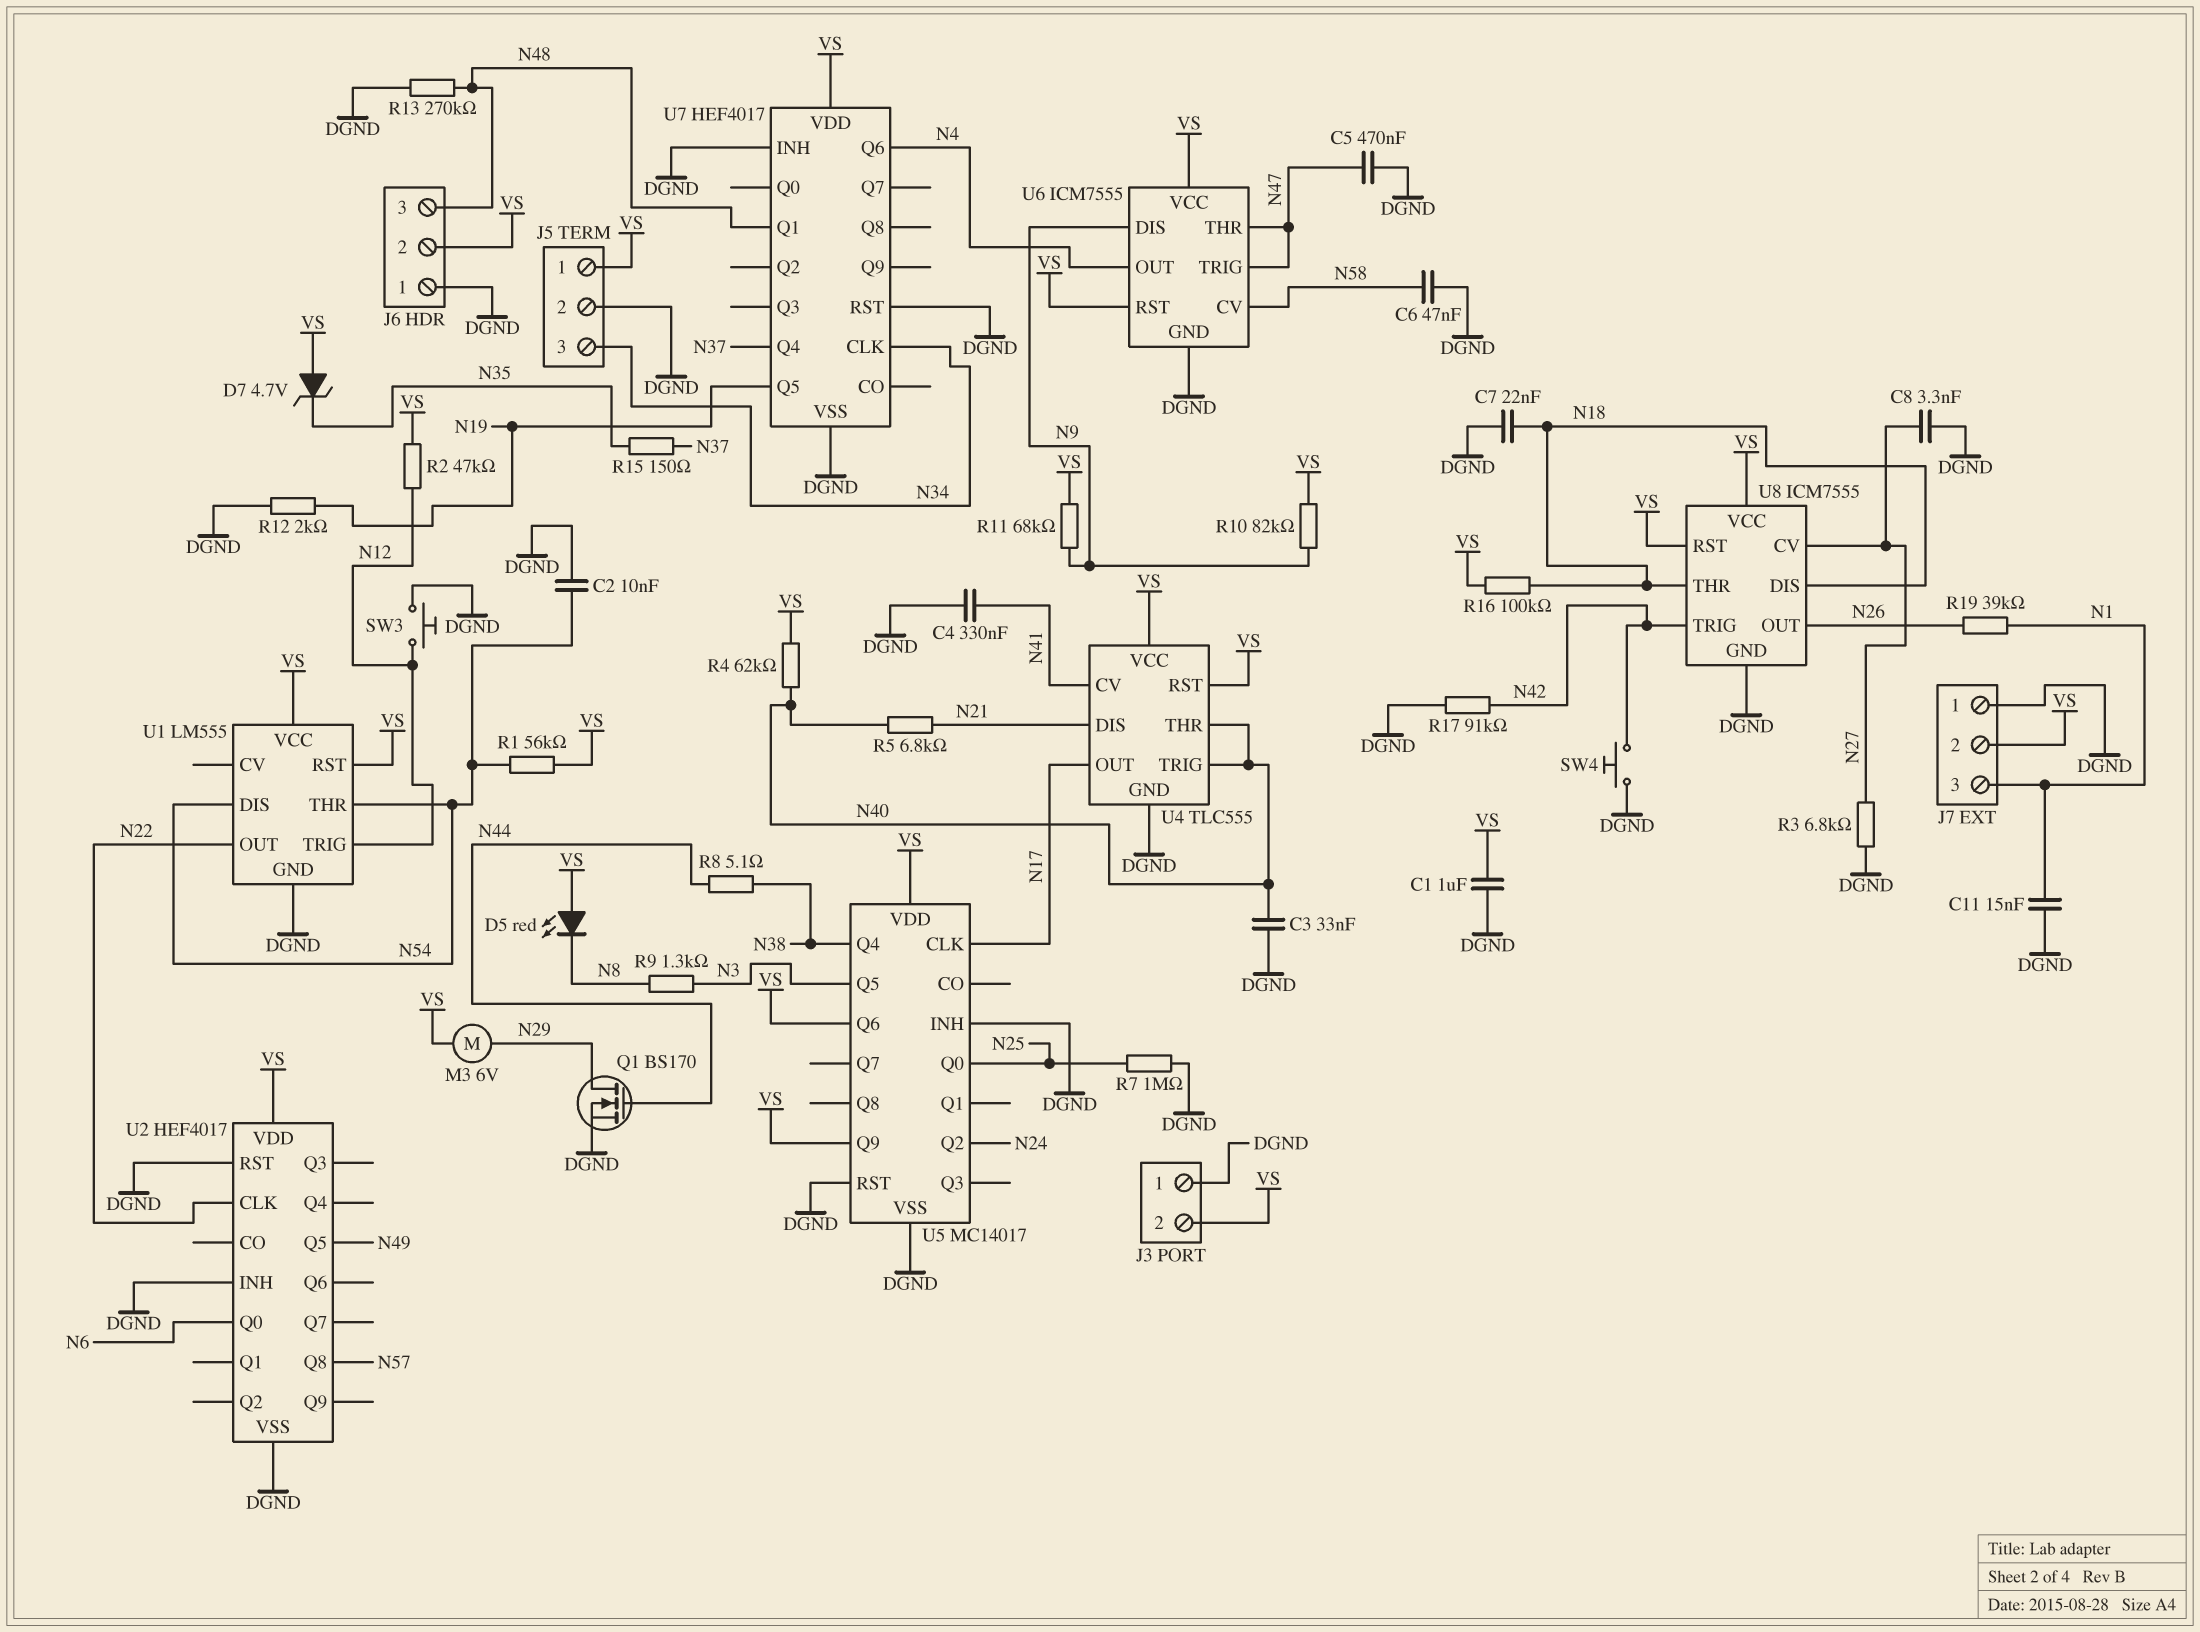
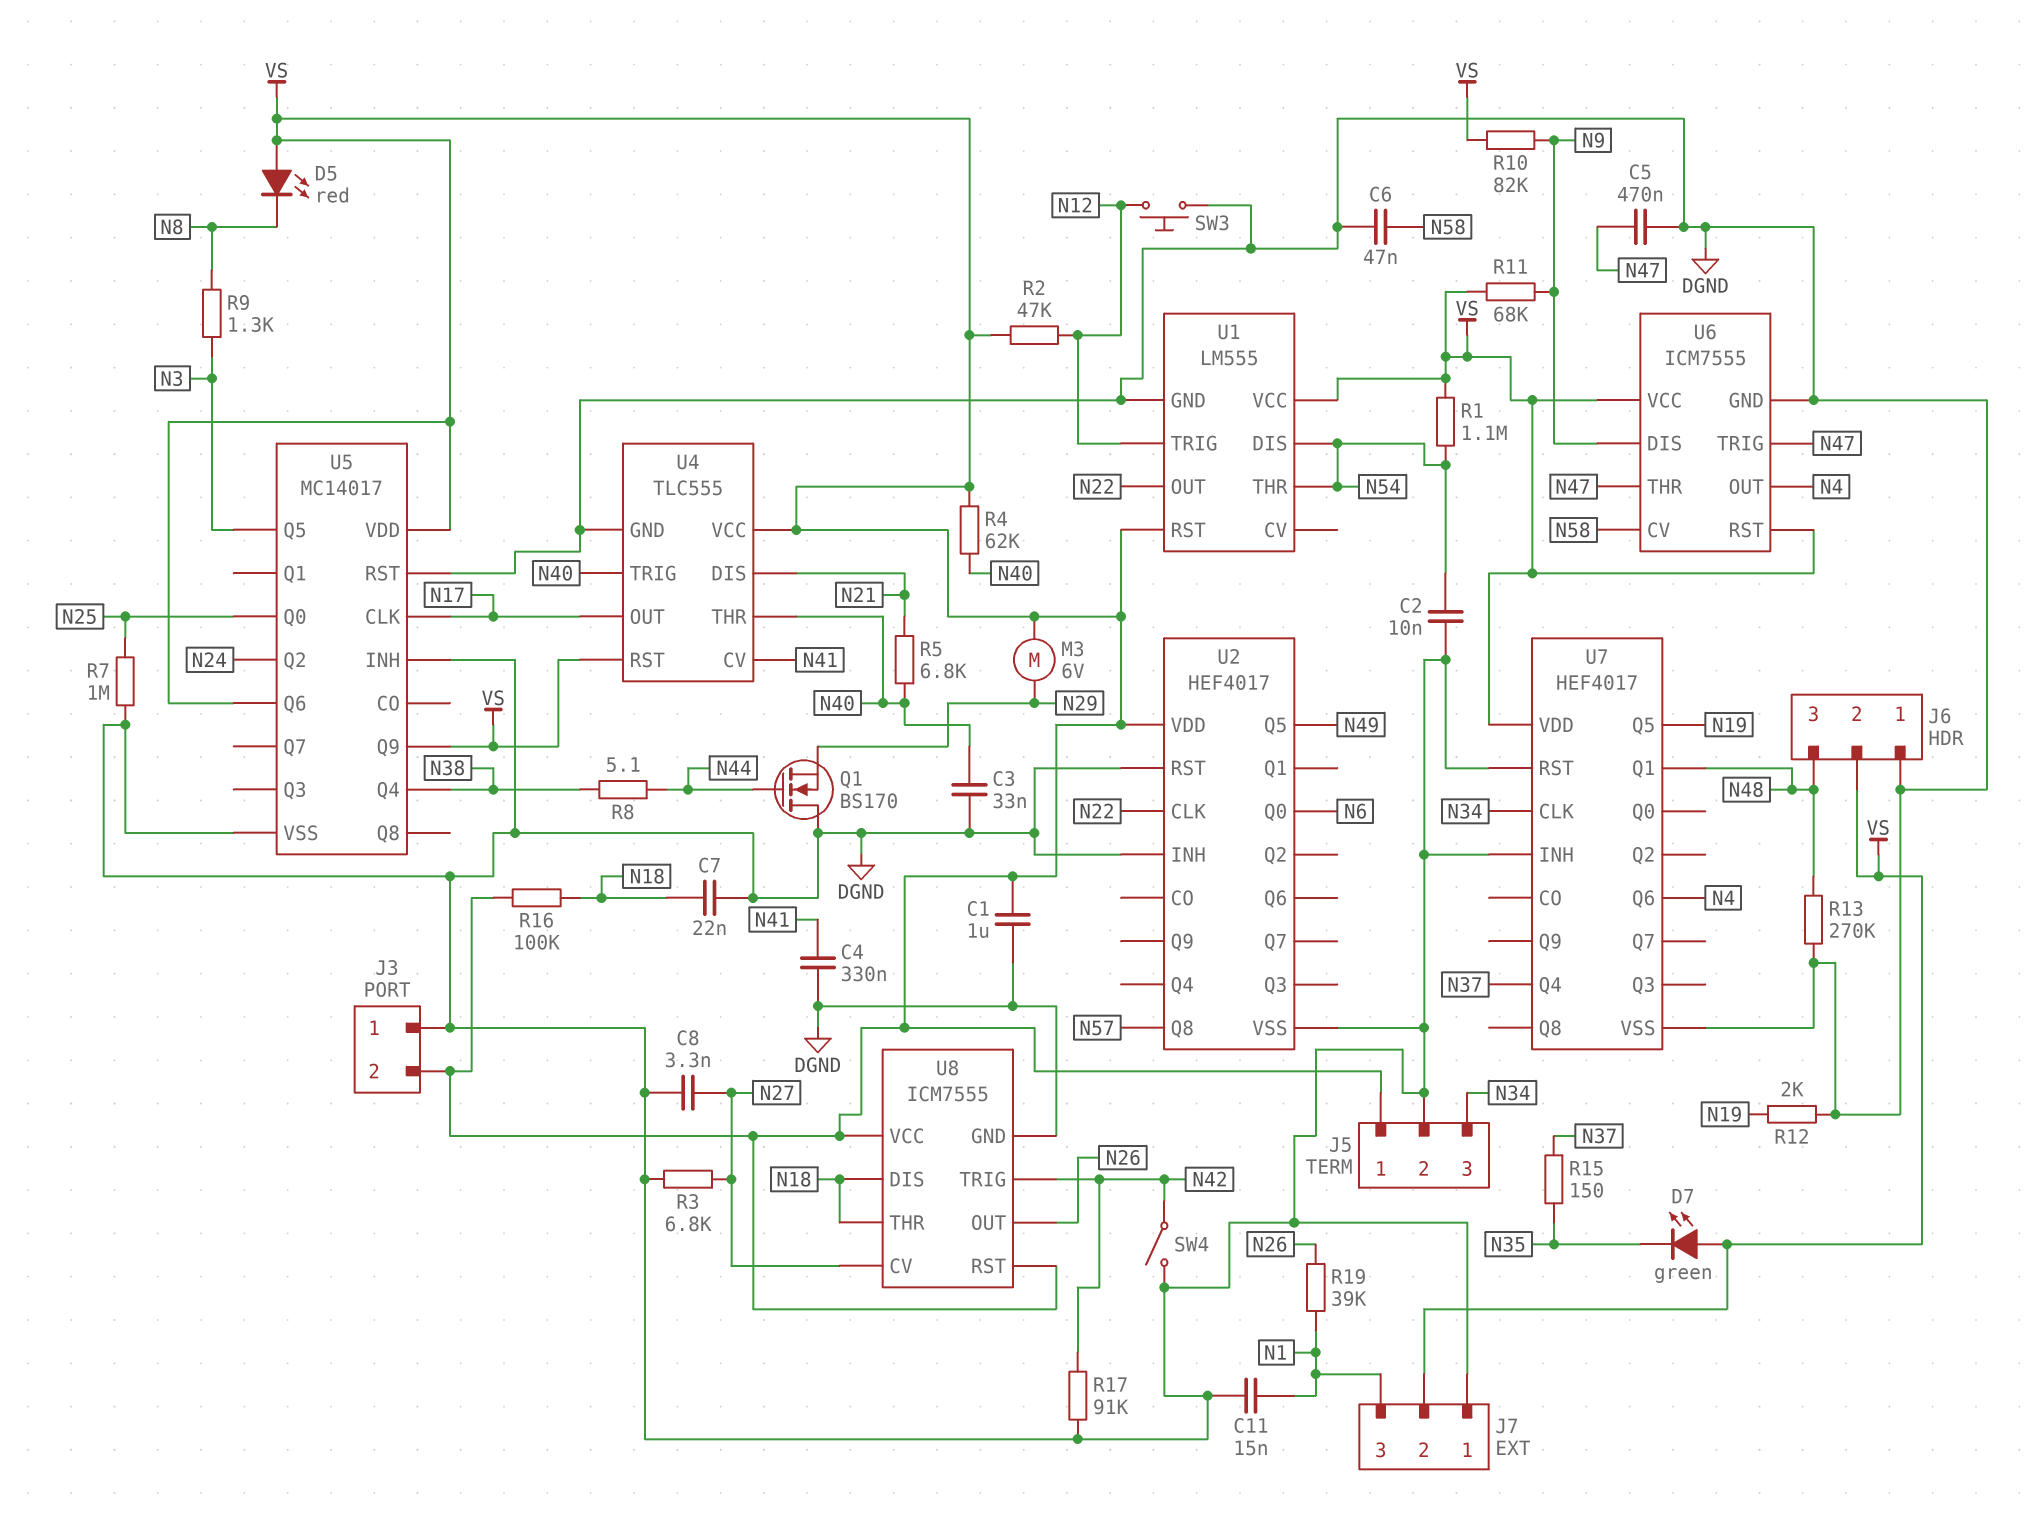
D7: zener 4.7V (A VS, K N35) -> LED green (A VS, K N35)
Q1: NMOS BS170 (G N44, D N29, S DGND) -> NMOS BS170 (G N44, D DGND, S N29)
R1: 56k (N54, VS) -> 1.1M (N54, VS)
SW4: button (DGND, N42) -> switch (DGND, N42)

